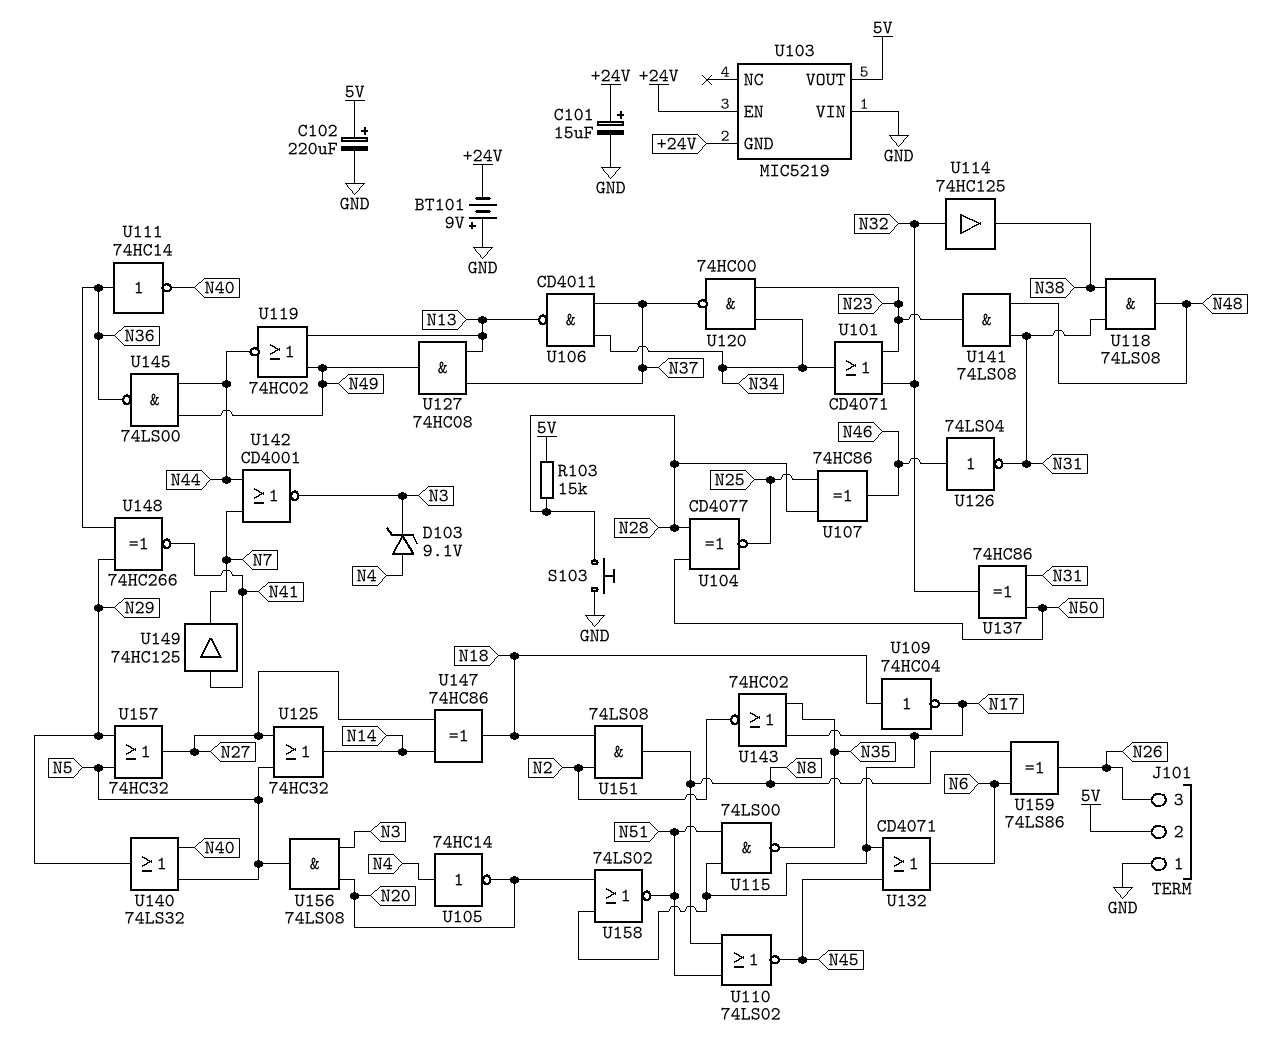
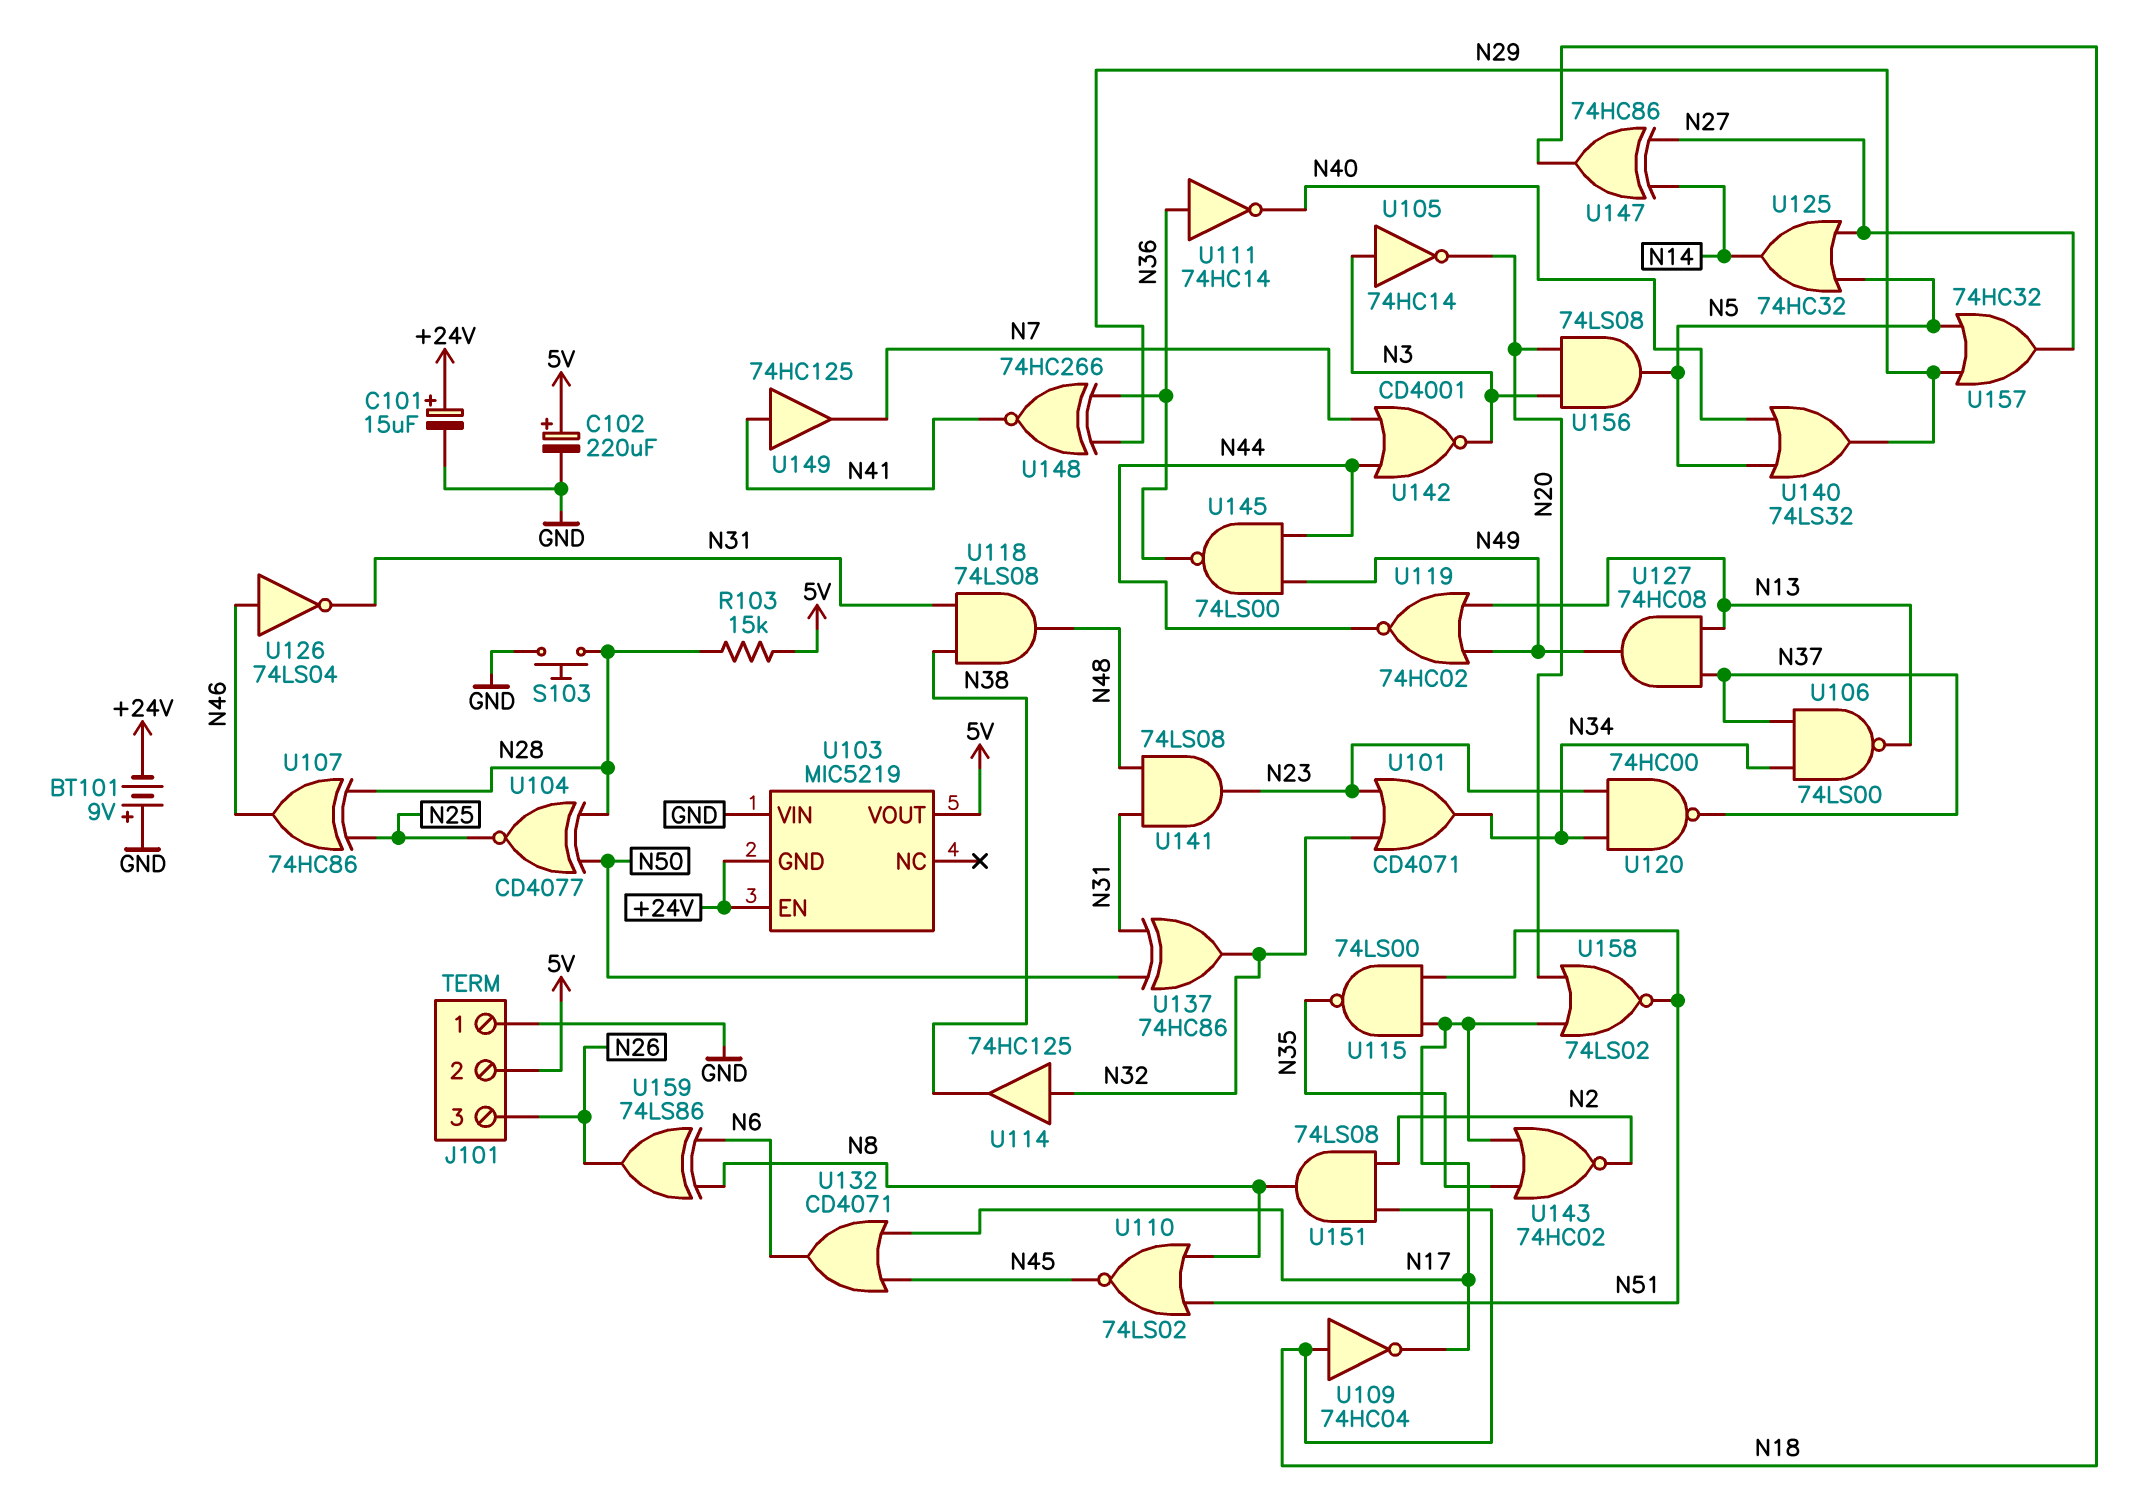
D103: zener 9.1V (A N4, K N3) -> none
U105: NOT 74HC14 (in N4, out N20) -> NOT 74HC14 (in N3, out N20)
U106: NAND CD4011 (in N34, in N37, out N13) -> NAND 74LS00 (in N34, in N37, out N13)

